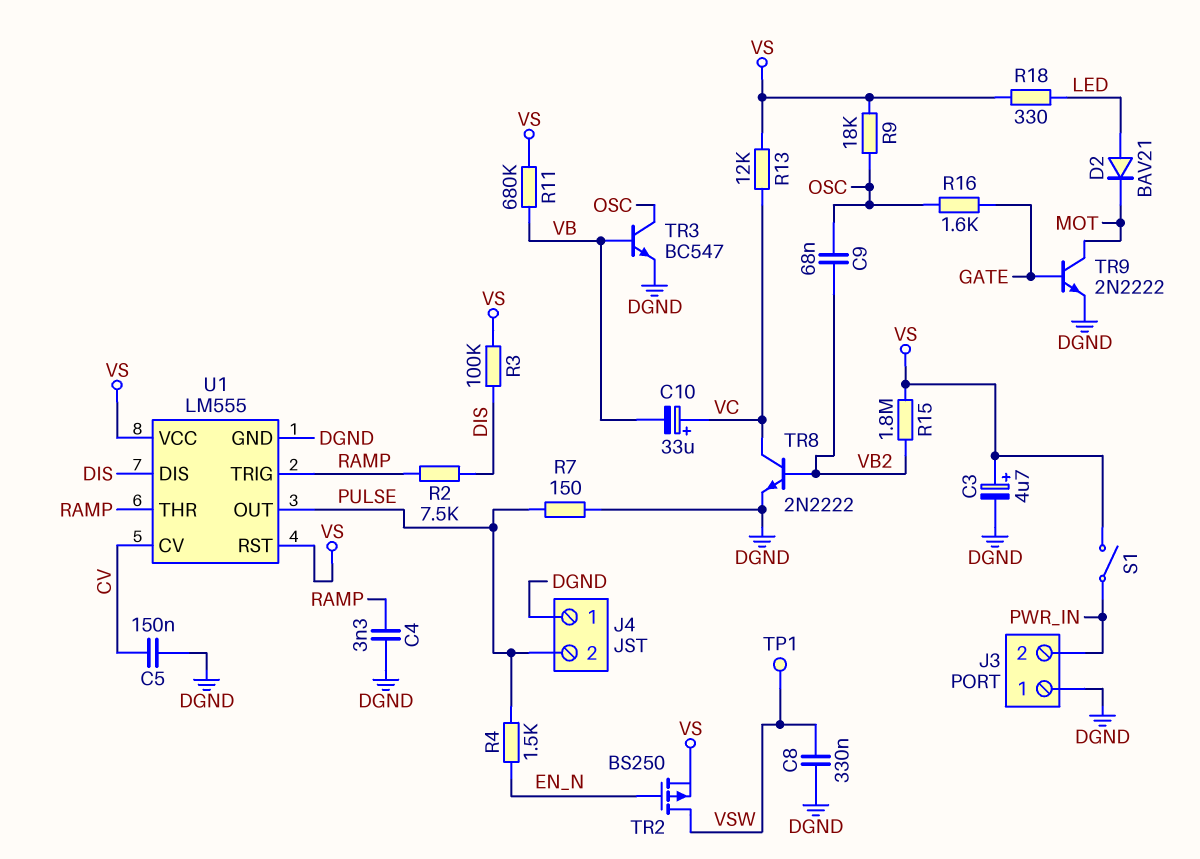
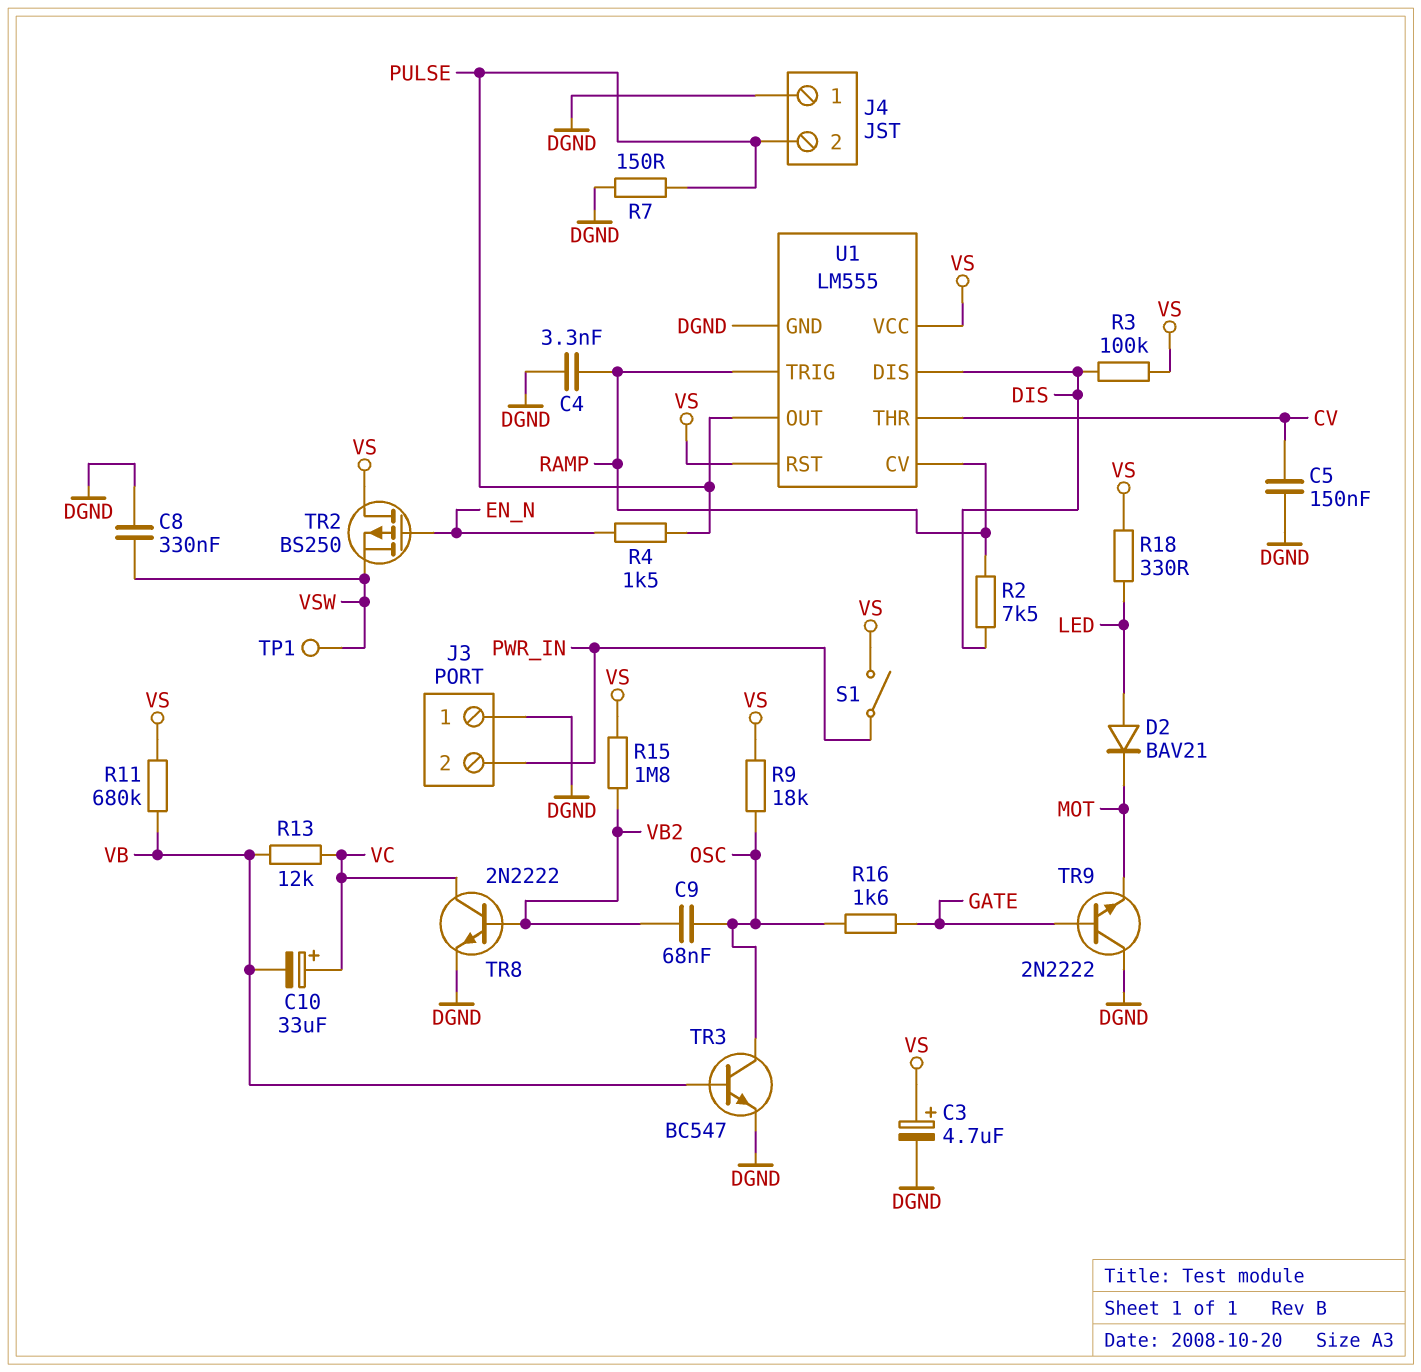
R13: 12k (VC, VS) -> 12k (VB, VC)
TR2: PMOS BS250 (G EN_N, D VSW, S VS) -> PMOS BS250 (G EN_N, D VS, S VSW)
TR9: NPN 2N2222 (B GATE, C MOT, E DGND) -> NPN 2N2222 (B GATE, C DGND, E MOT)
U1 pin CV: CV -> RAMP
U1 pin THR: RAMP -> CV

